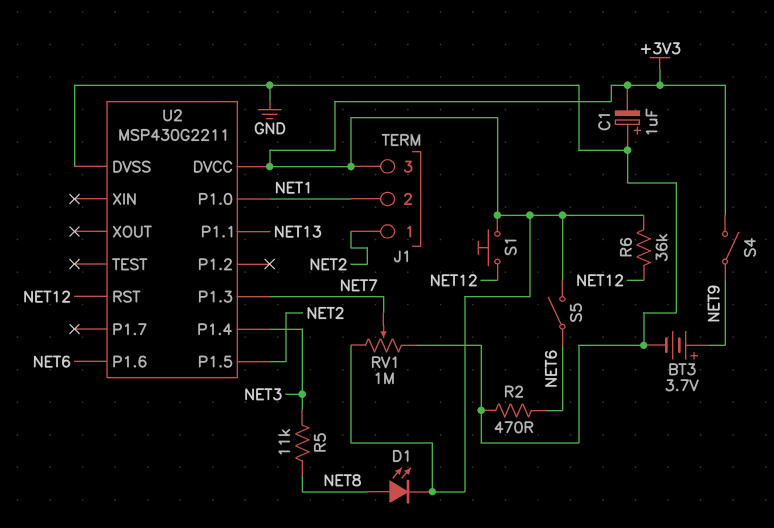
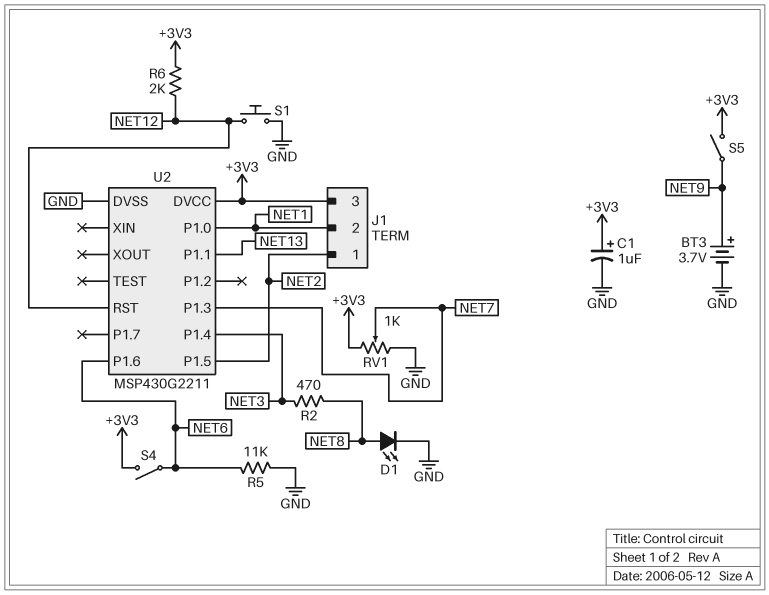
C1: 1uF (plus GND, minus +3V3) -> 1uF (plus +3V3, minus GND)
D1: LED (A NET8, K +3V3) -> LED (A NET8, K GND)
R2: 470 (GND, NET6) -> 470 (NET3, NET8)
R5: 11k (NET3, NET8) -> 11k (GND, NET6)
R6: 36k (+3V3, NET12) -> 2k (+3V3, NET12)
RV1: 1M (+3V3, GND, wiper NET7) -> 1k (+3V3, GND, wiper NET7)
S1: button (+3V3, NET12) -> button (GND, NET12)
S4: switch (+3V3, NET9) -> switch (+3V3, NET6)
S5: switch (+3V3, NET6) -> switch (+3V3, NET9)

